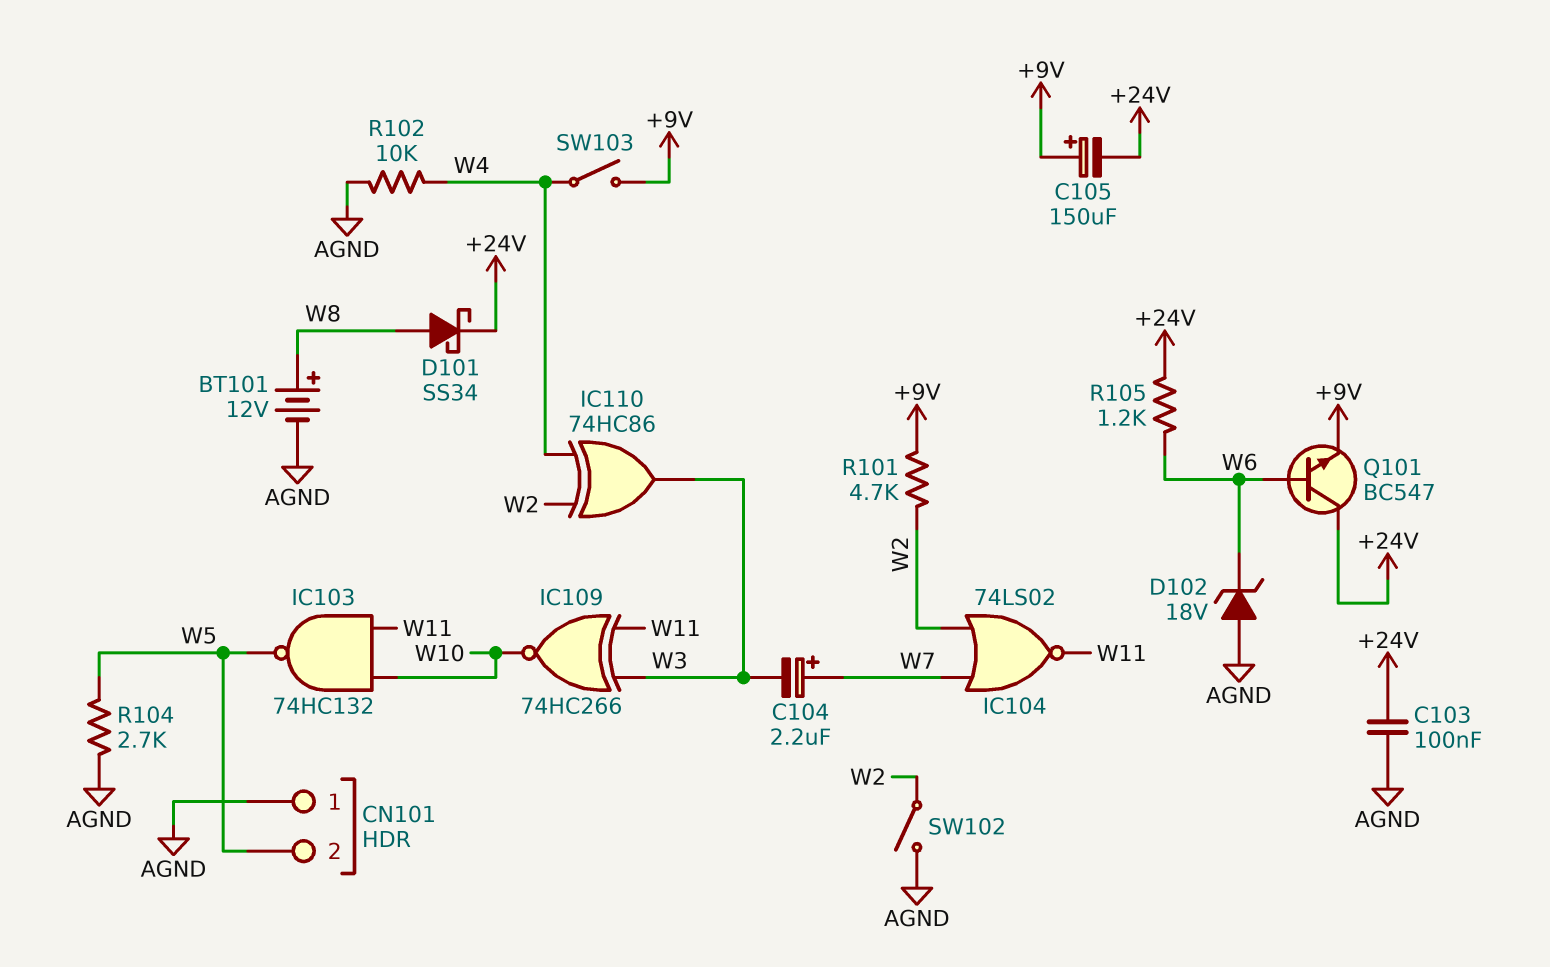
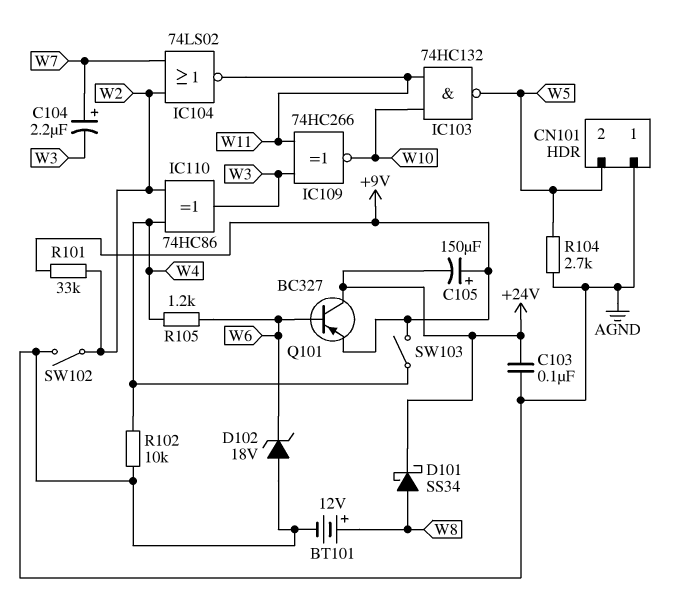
Q101: NPN BC547 (B W6, C +24V, E +9V) -> PNP BC327 (B W6, C +24V, E +9V)
R101: 4.7k (+9V, W2) -> 33k (+9V, W2)
R105: 1.2k (+24V, W6) -> 1.2k (W4, W6)

